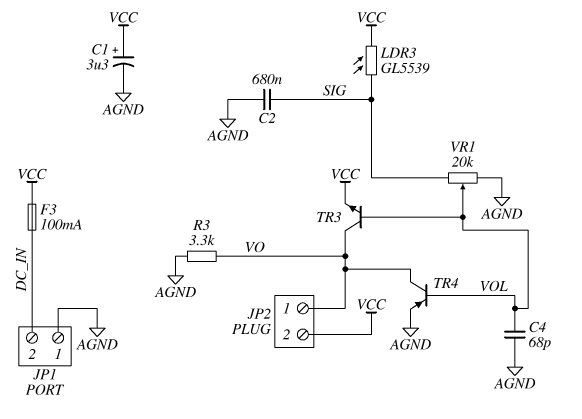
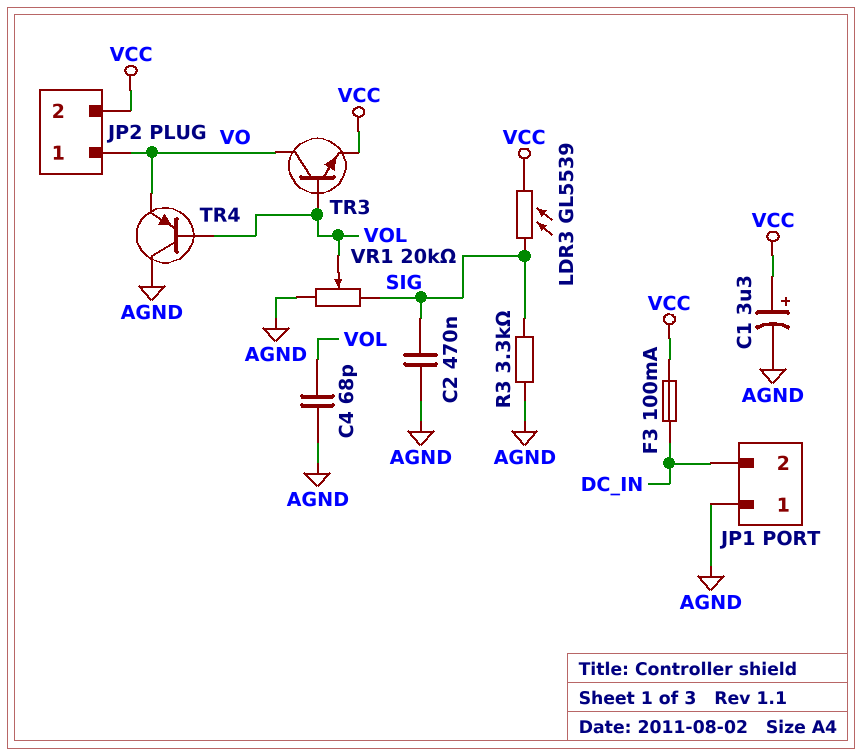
C2: 680nF (AGND, SIG) -> 470nF (AGND, SIG)
R3: 3.3k (AGND, VO) -> 3.3k (AGND, SIG)
TR4: PNP (B VOL, C VO, E AGND) -> PNP (B VOL, C AGND, E VO)

